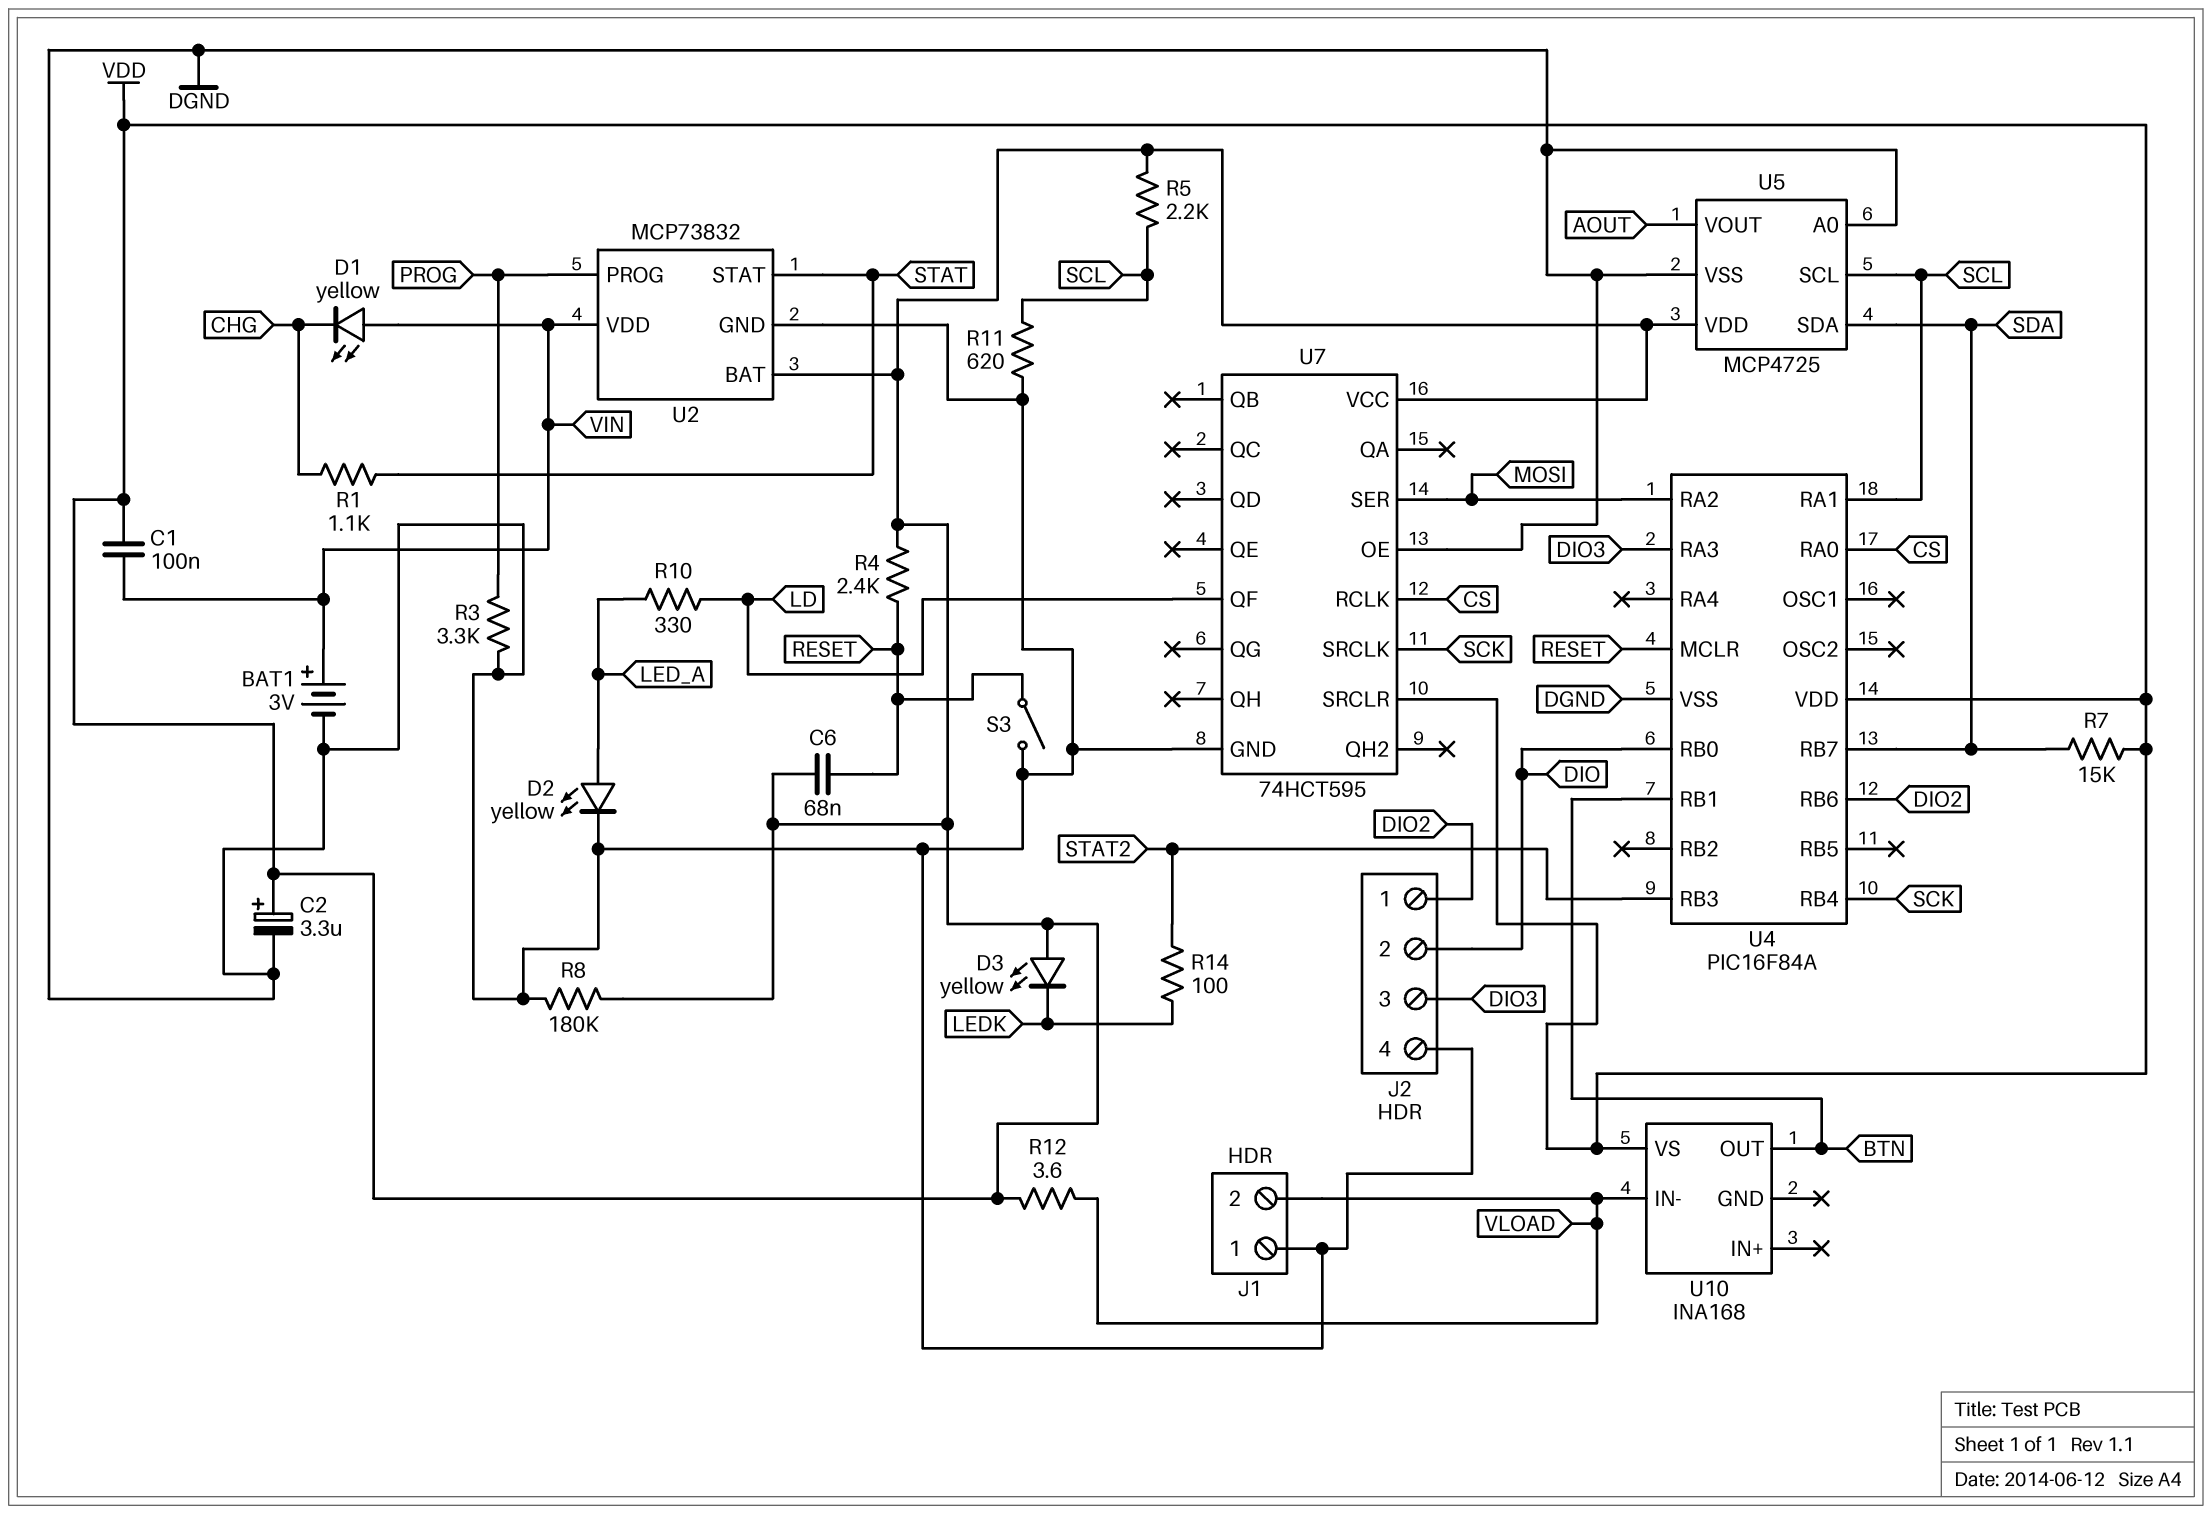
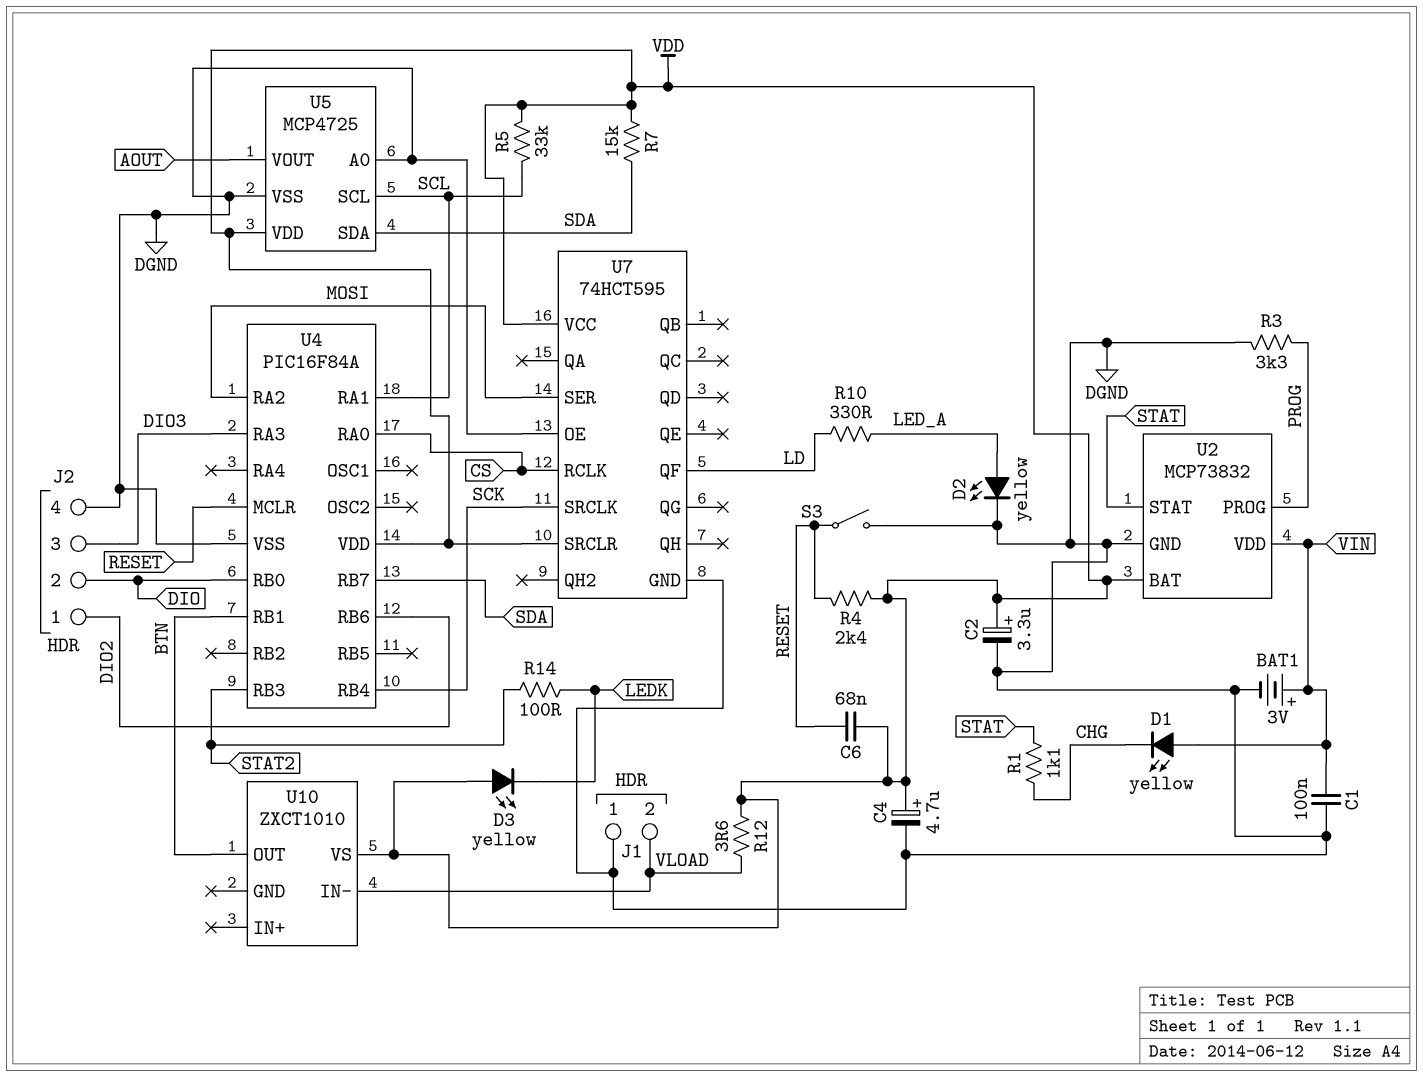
C1: 100nF (VDD, VIN) -> 100nF (DGND, VIN)
C4: none -> 4.7uF (plus VDD, minus DGND)
R5: 2.2k (SCL, VDD) -> 33k (SCL, VDD)
R8: 180k (DGND, VDD) -> none
R11: 620 (DGND, SCL) -> none
U10: INA168 -> ZXCT1010

